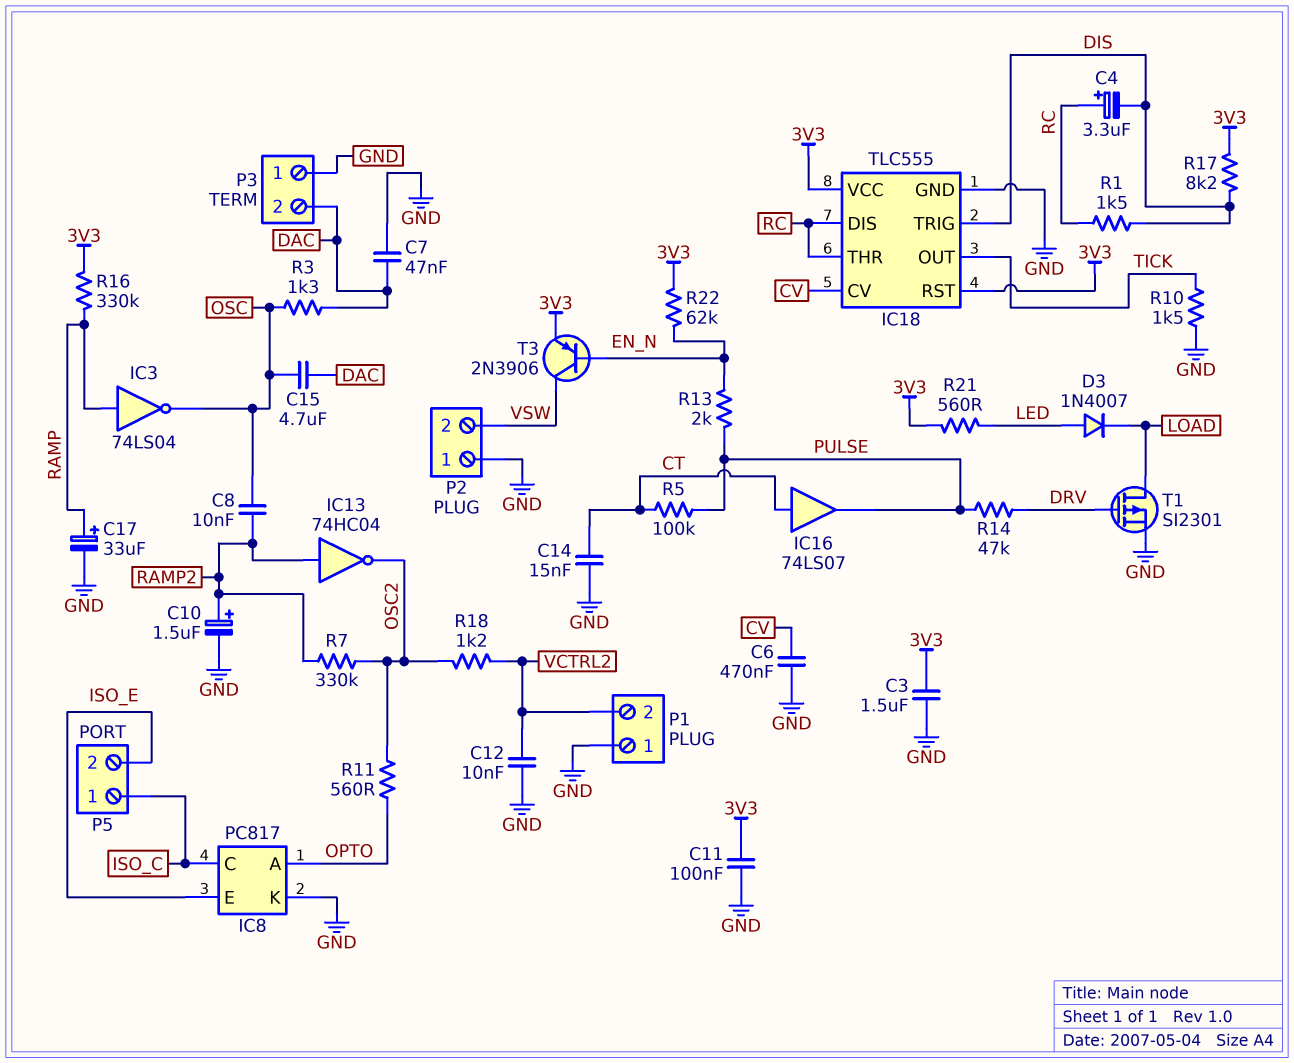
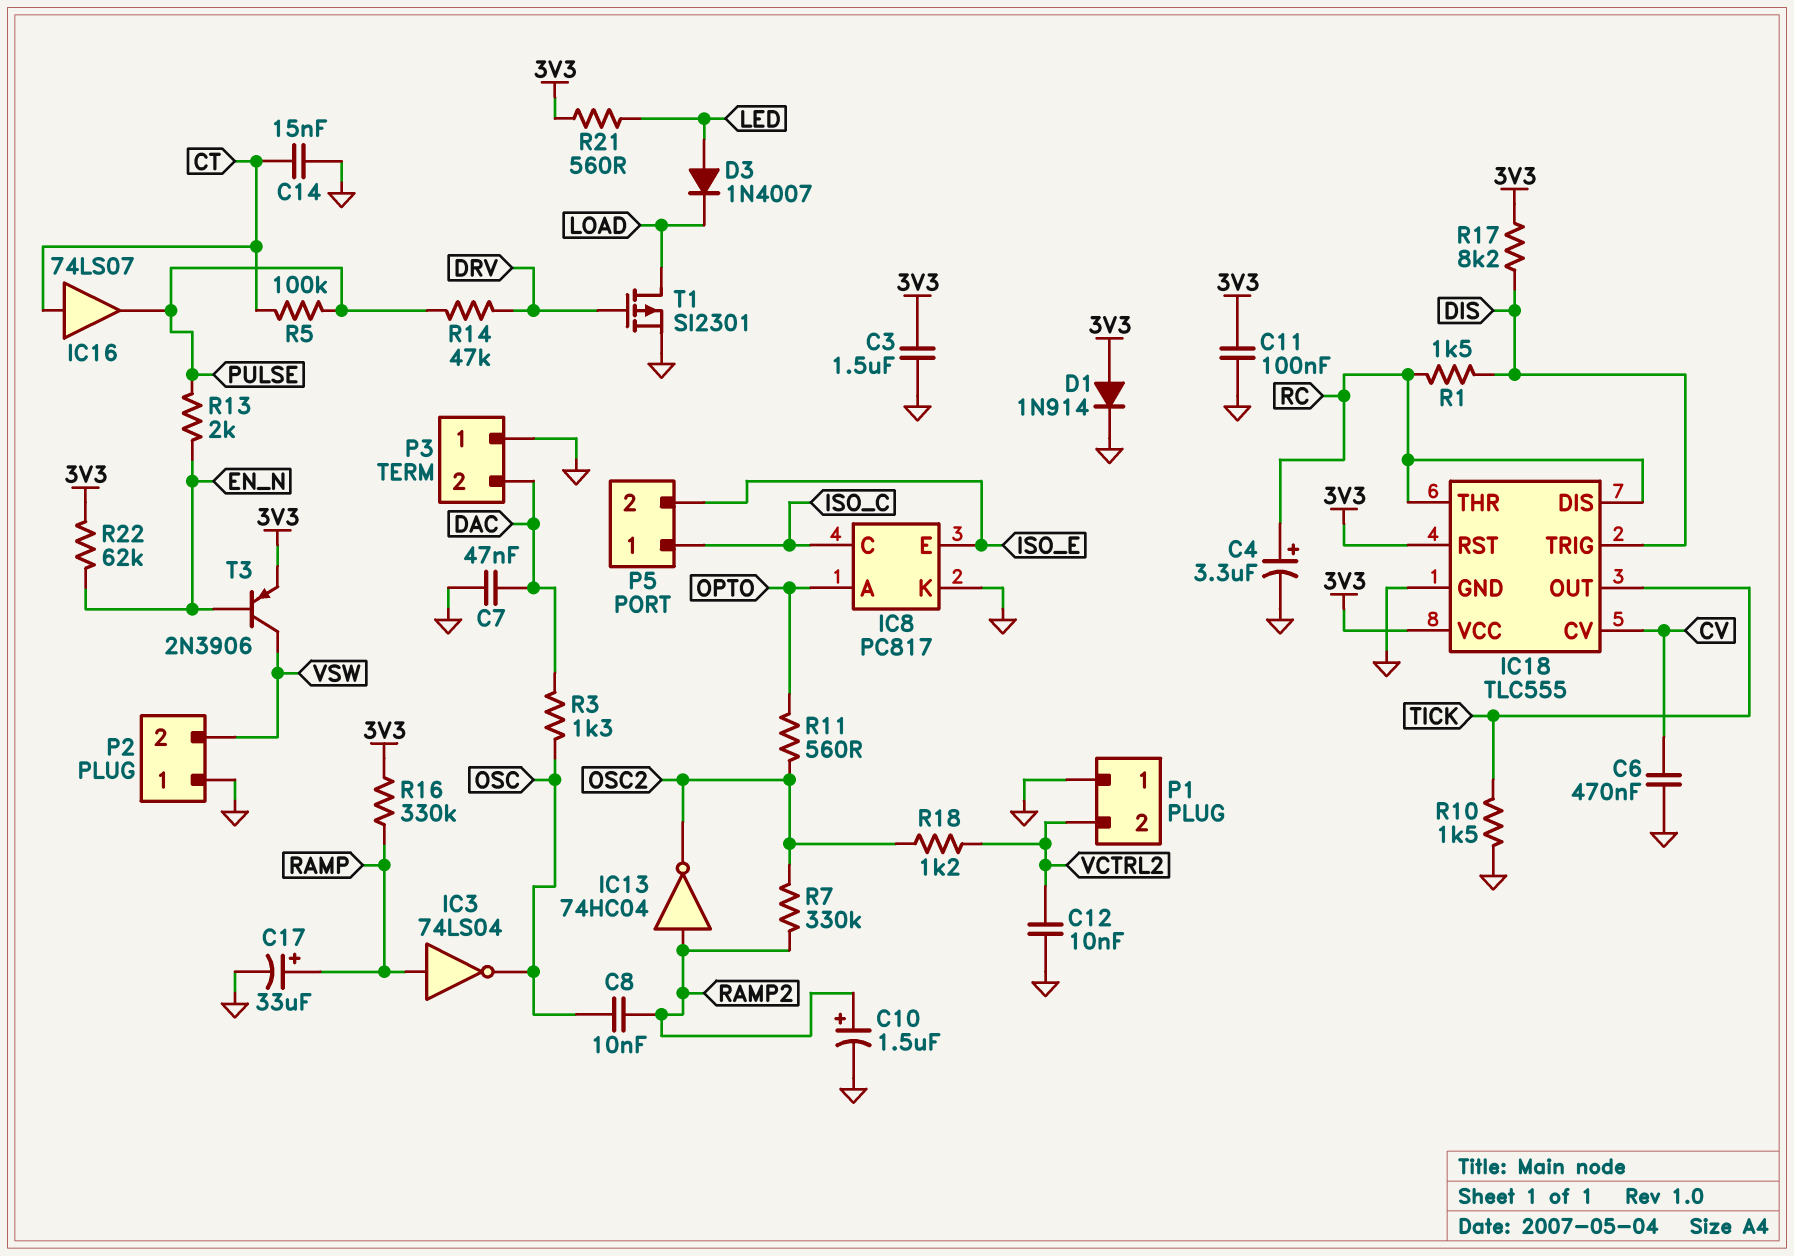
C4: 3.3uF (plus RC, minus DIS) -> 3.3uF (plus RC, minus GND)
C15: 4.7uF (DAC, OSC) -> none
D1: none -> diode 1N914 (A 3V3, K GND)

